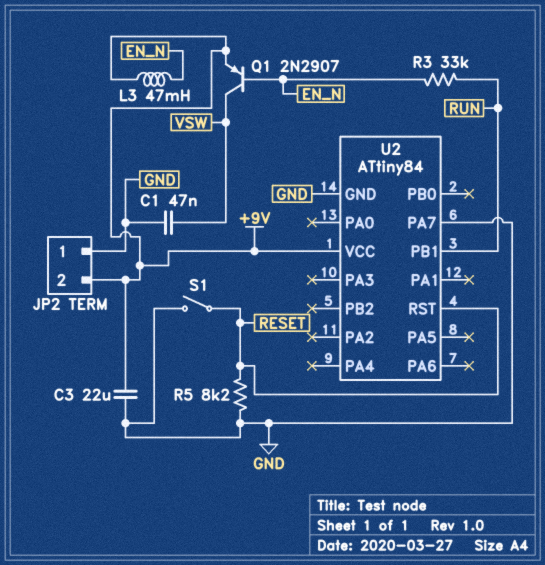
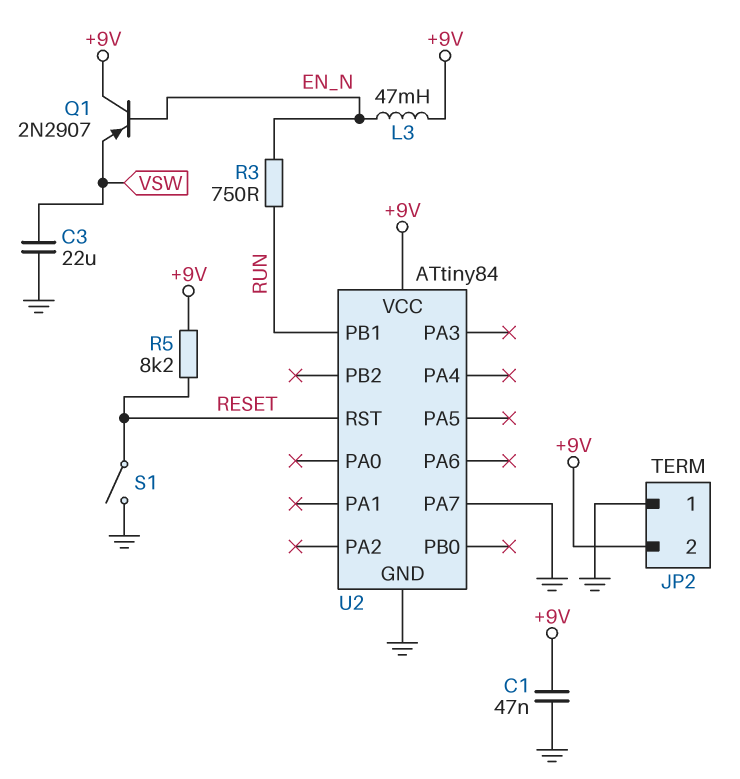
C1: 47nF (GND, VSW) -> 47nF (+9V, GND)
C3: 22uF (+9V, GND) -> 22uF (GND, VSW)
Q1: PNP 2N2907 (B EN_N, C VSW, E +9V) -> PNP 2N2907 (B EN_N, C +9V, E VSW)
R3: 33k (EN_N, RUN) -> 750 (EN_N, RUN)
R5: 8.2k (GND, RESET) -> 8.2k (+9V, RESET)

